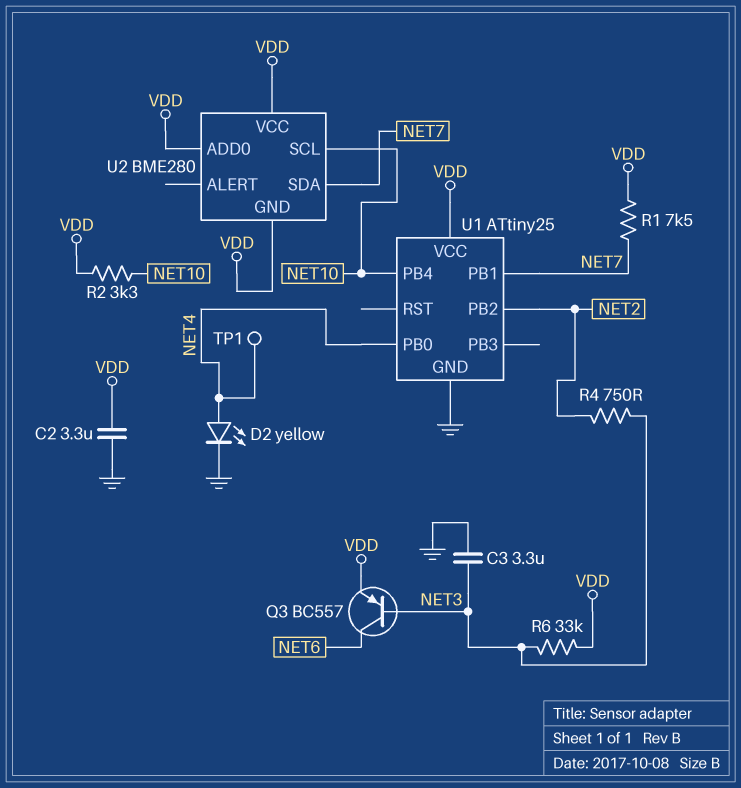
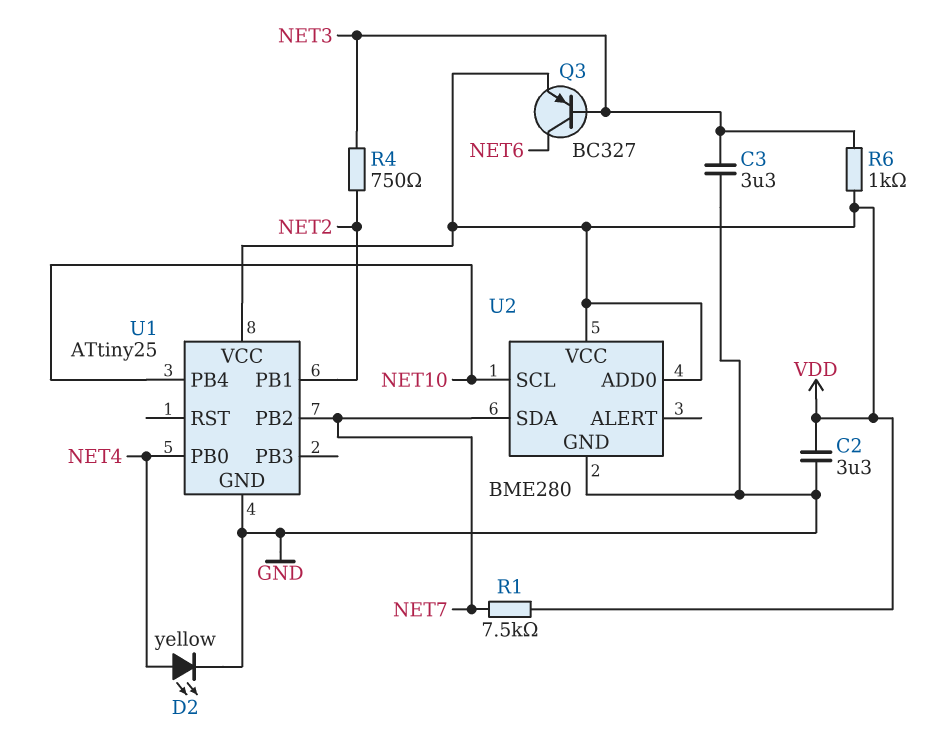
Q3: PNP BC557 (B NET3, C NET6, E VDD) -> PNP BC327 (B NET3, C NET6, E VDD)
R2: 3.3k (NET10, VDD) -> none
R6: 33k (NET3, VDD) -> 1k (NET3, VDD)
TP1: test point (NET4) -> none
U1 pin PB1: NET7 -> NET2
U1 pin PB2: NET2 -> NET7
U2 pin GND: VDD -> GND

